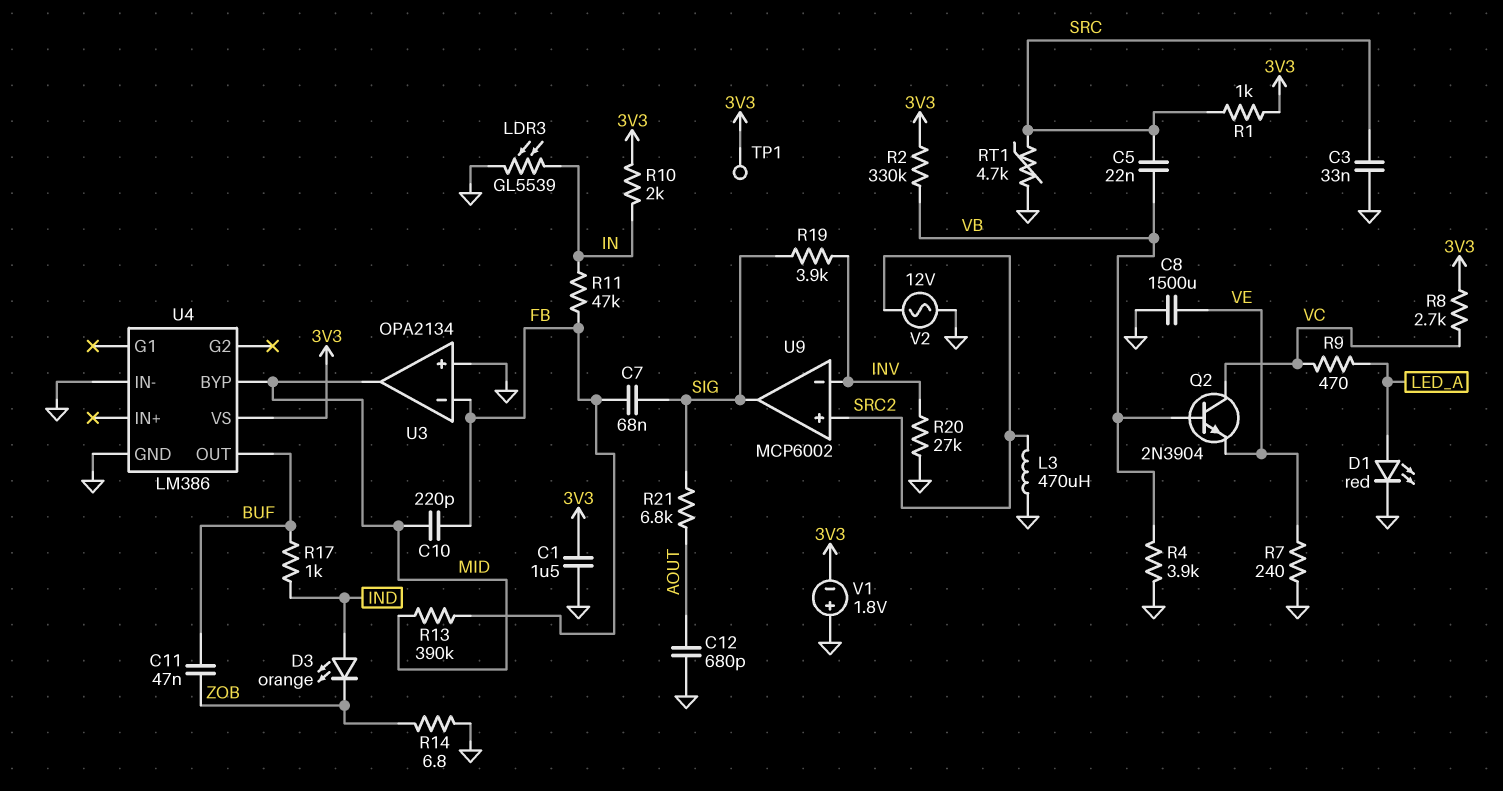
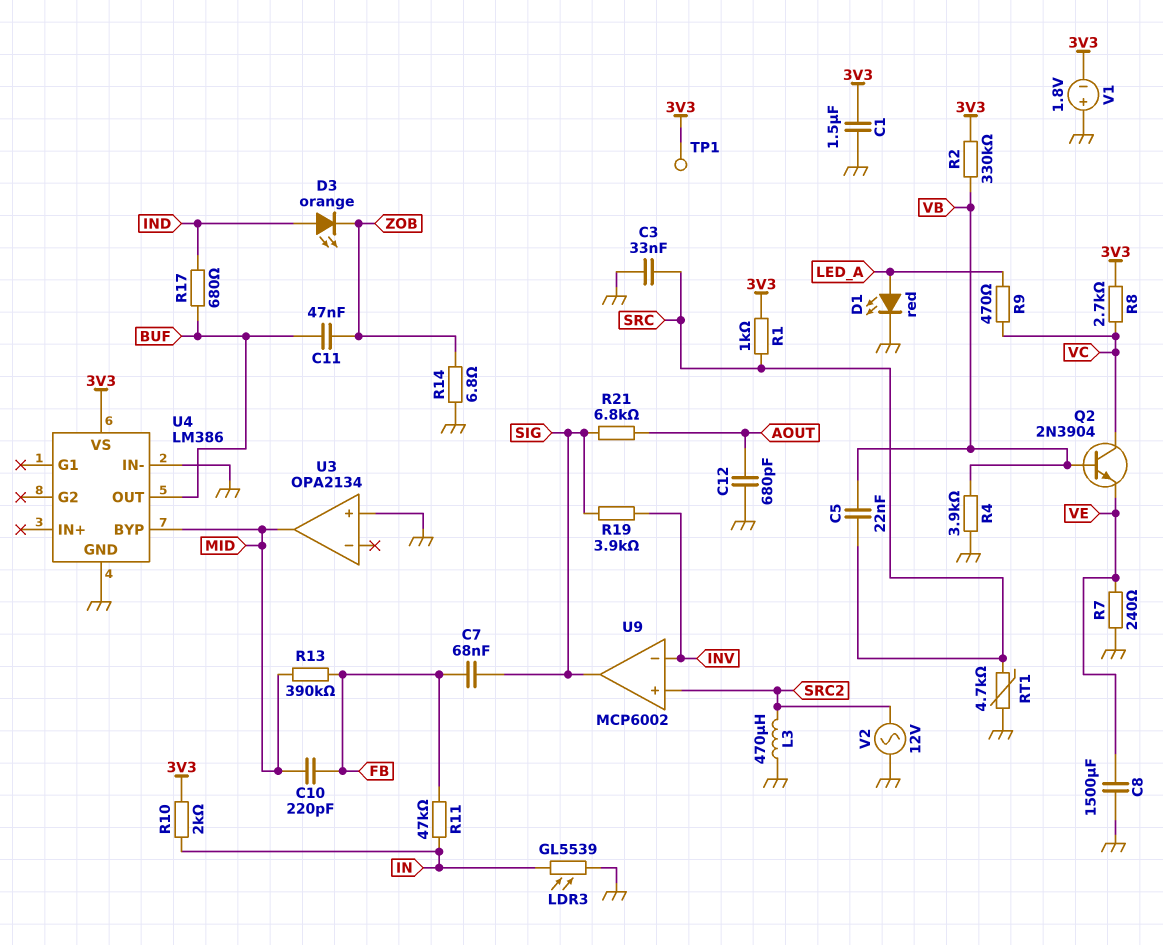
R17: 1k (BUF, IND) -> 680 (BUF, IND)
R20: 27k (GND, INV) -> none
U3 pin in-: FB -> none

